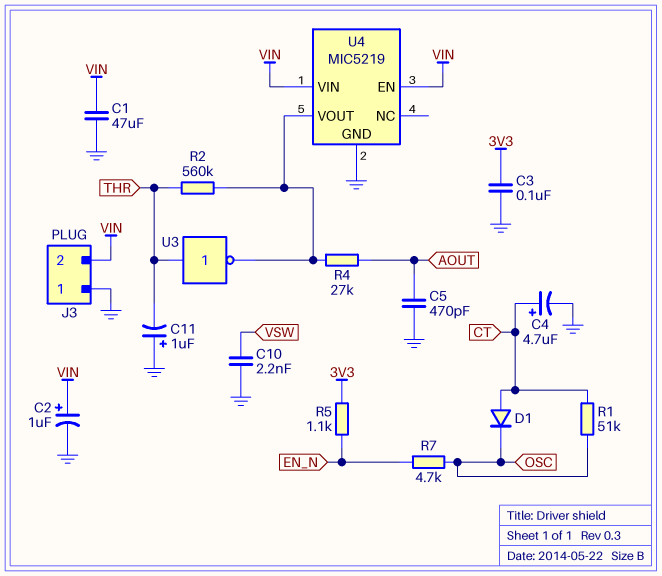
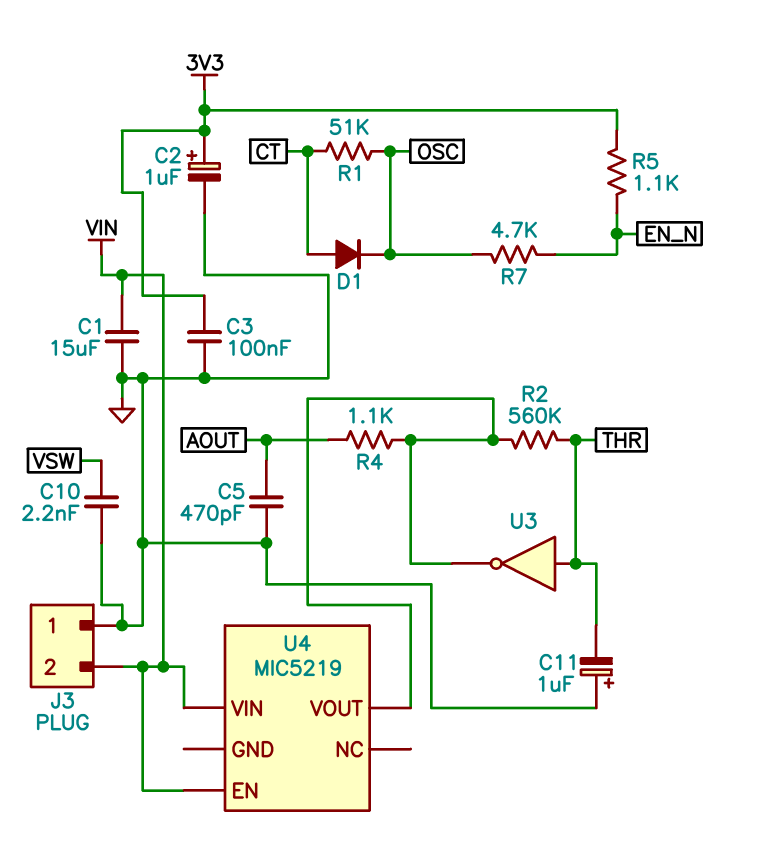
C1: 47uF (GND, VIN) -> 15uF (GND, VIN)
C2: 1uF (plus VIN, minus GND) -> 1uF (plus 3V3, minus GND)
C4: 4.7uF (plus CT, minus GND) -> none
R4: 27k (AOUT, U4/VOUT) -> 1.1k (AOUT, U4/VOUT)
U4 pin GND: GND -> none

